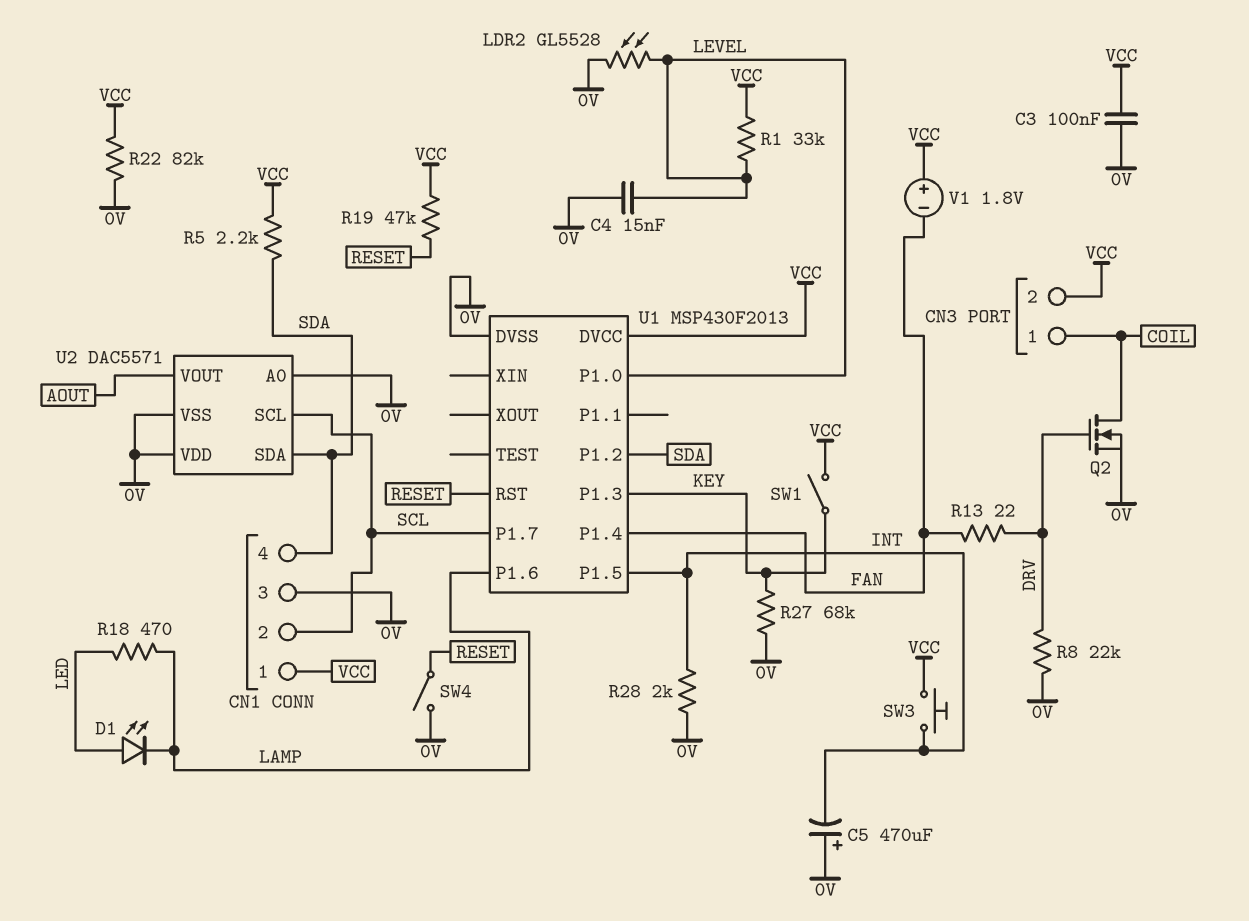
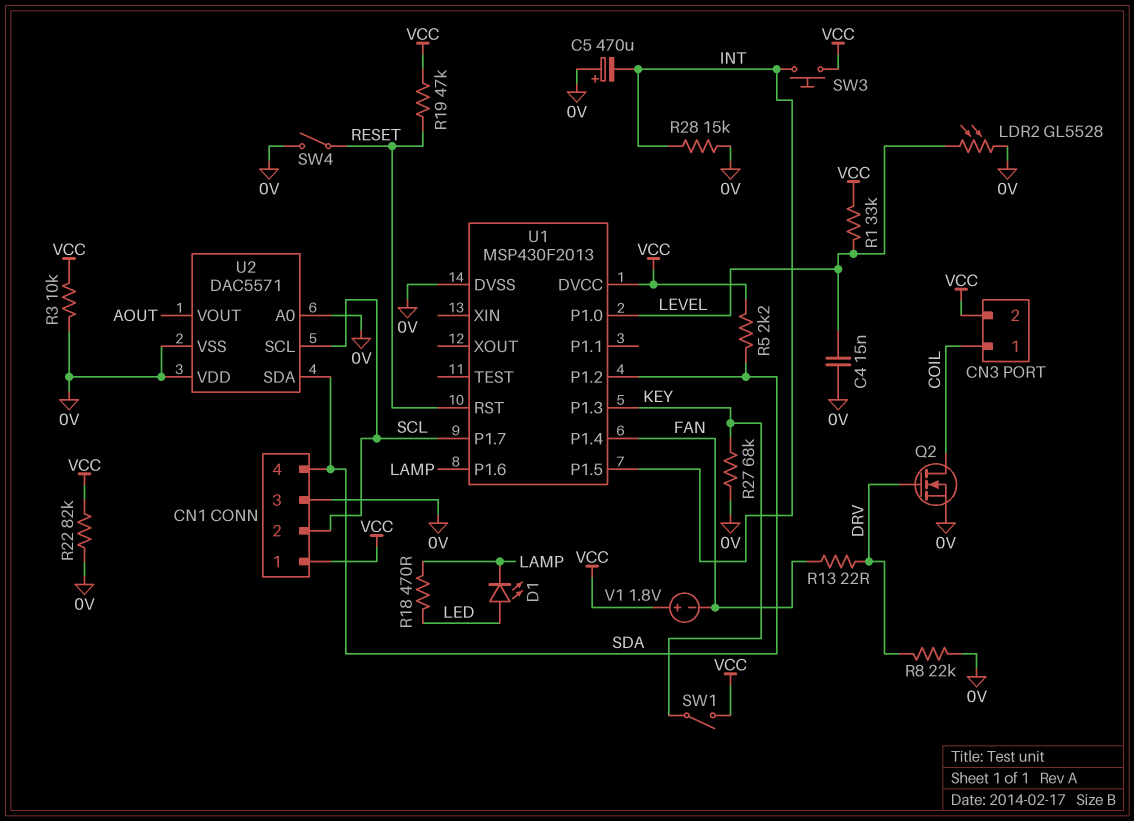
C3: 100nF (0V, VCC) -> none
R3: none -> 10k (0V, VCC)
R28: 2k (0V, INT) -> 15k (0V, INT)

